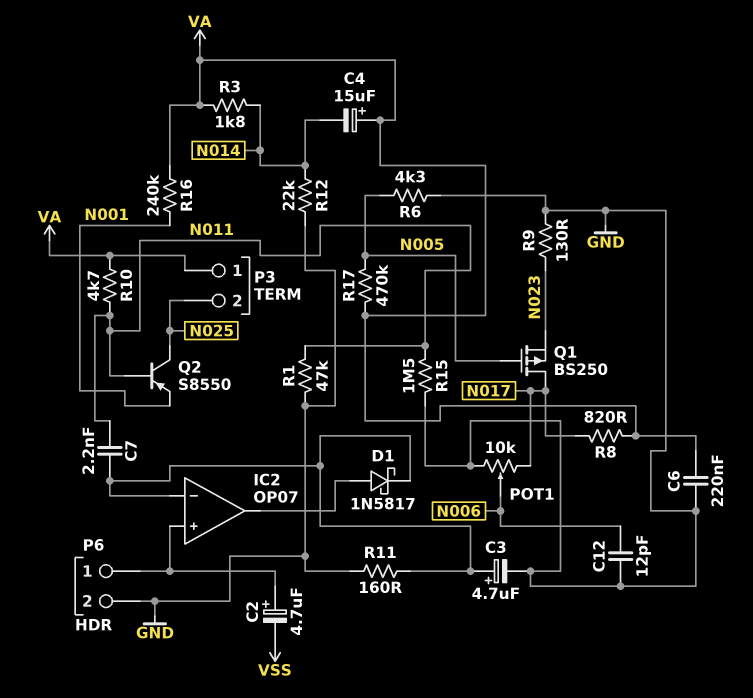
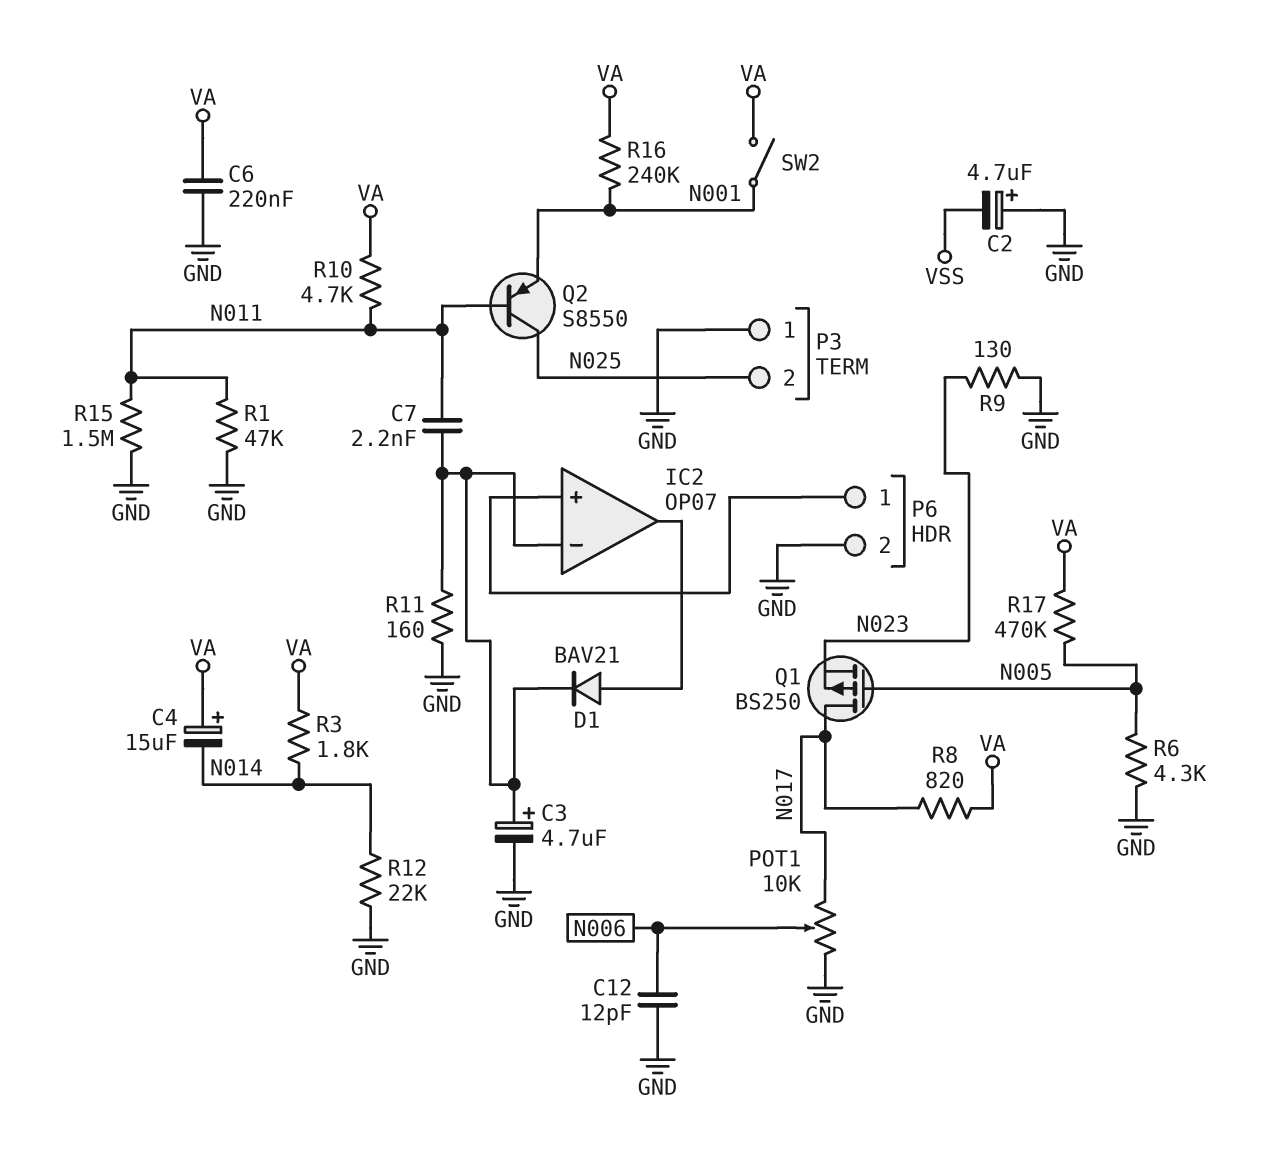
C2: 4.7uF (plus IC2/in+, minus VSS) -> 4.7uF (plus GND, minus VSS)
D1: schottky 1N5817 (A IC2/out, K IC2/in-) -> diode BAV21 (A IC2/out, K IC2/in-)
P3 pin 1: VA -> GND
SW2: none -> switch (N001, VA)

